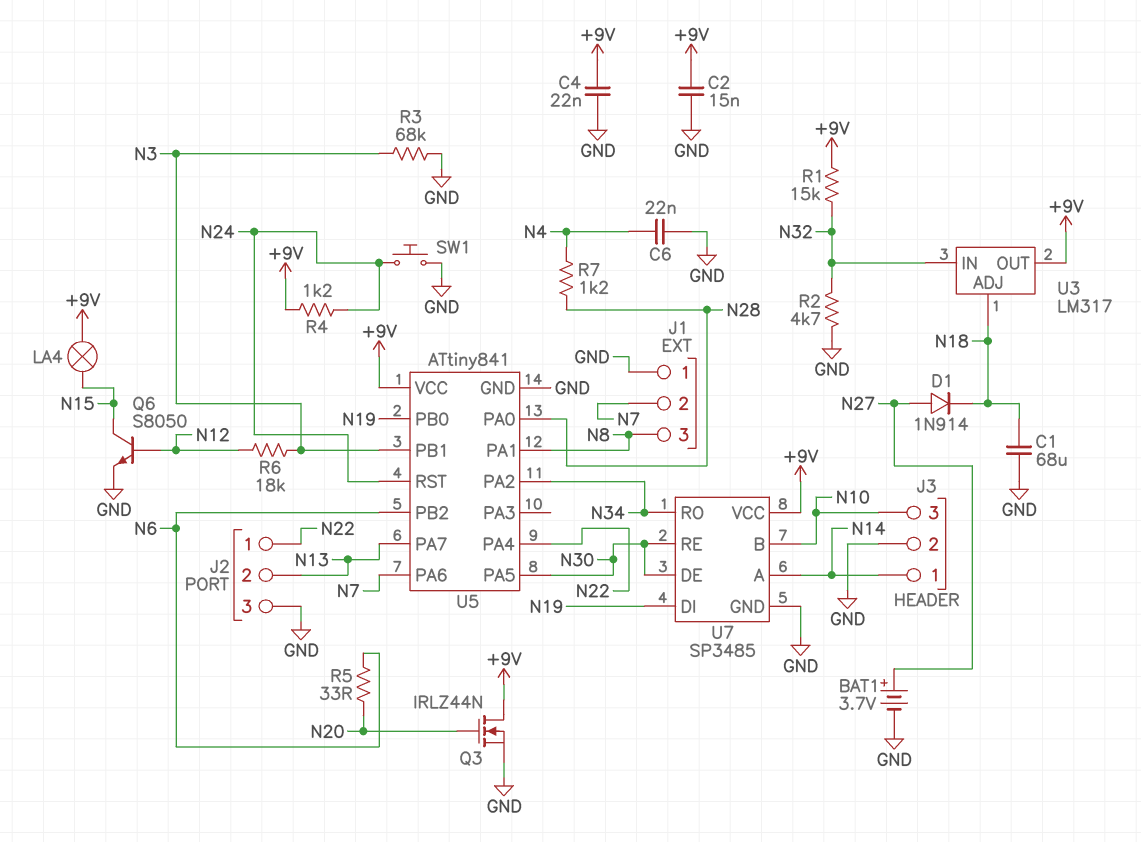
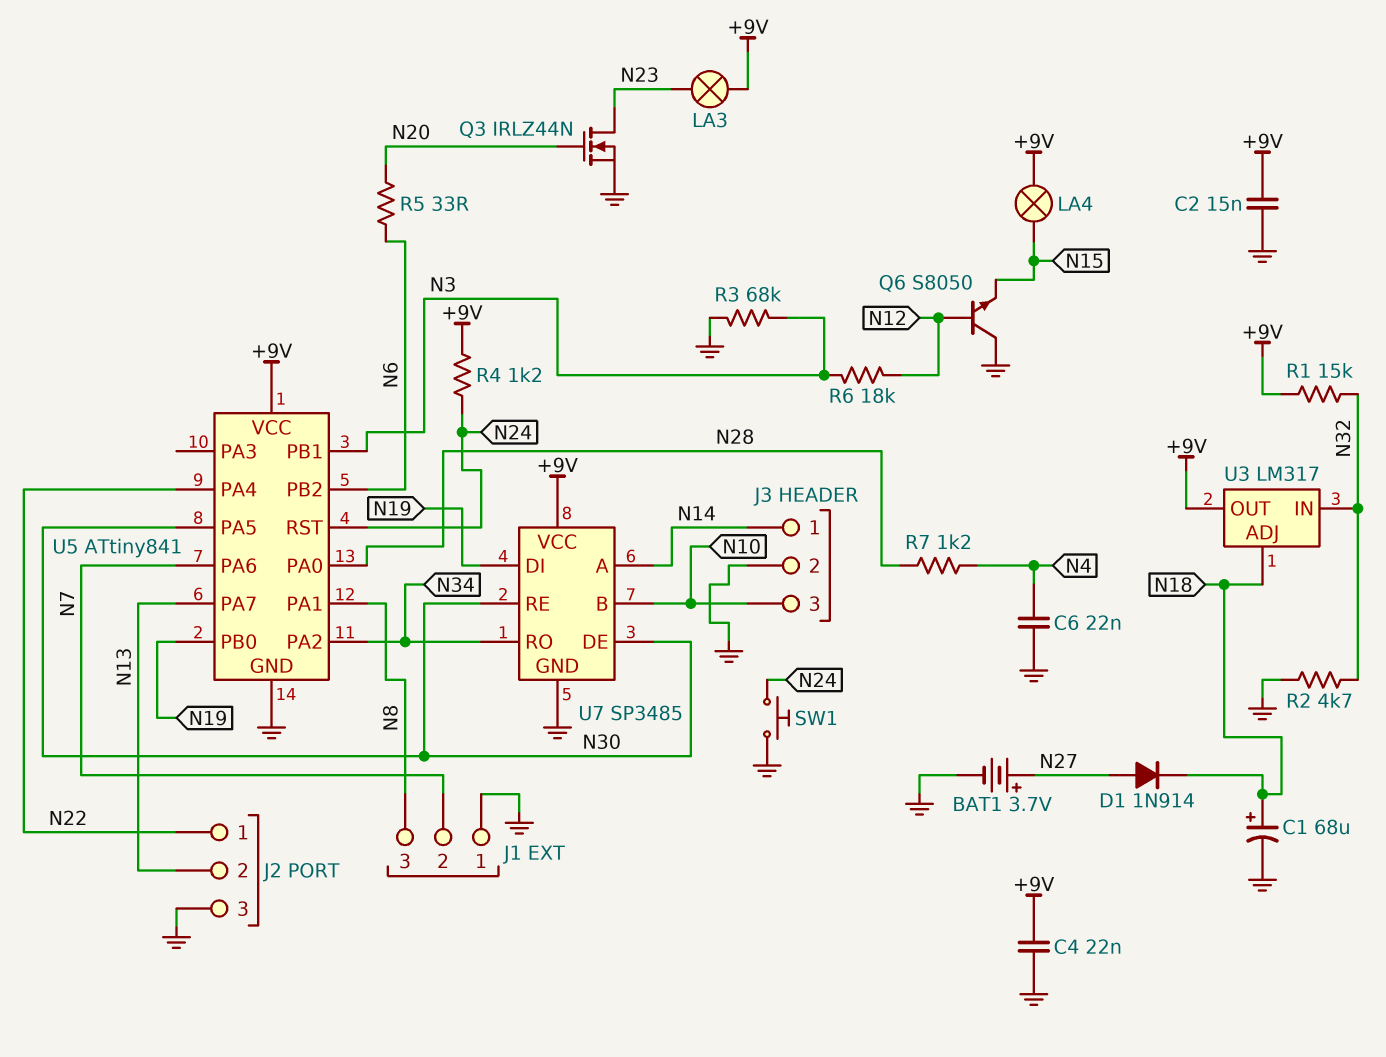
C1: 68uF (GND, N18) -> 68uF (plus N18, minus GND)
LA3: none -> lamp (+9V, N23)
Q3: NMOS IRLZ44N (G N20, D +9V, S GND) -> NMOS IRLZ44N (G N20, D N23, S GND)
Q6: NPN S8050 (B N12, C N15, E GND) -> NPN S8050 (B N12, C GND, E N15)

